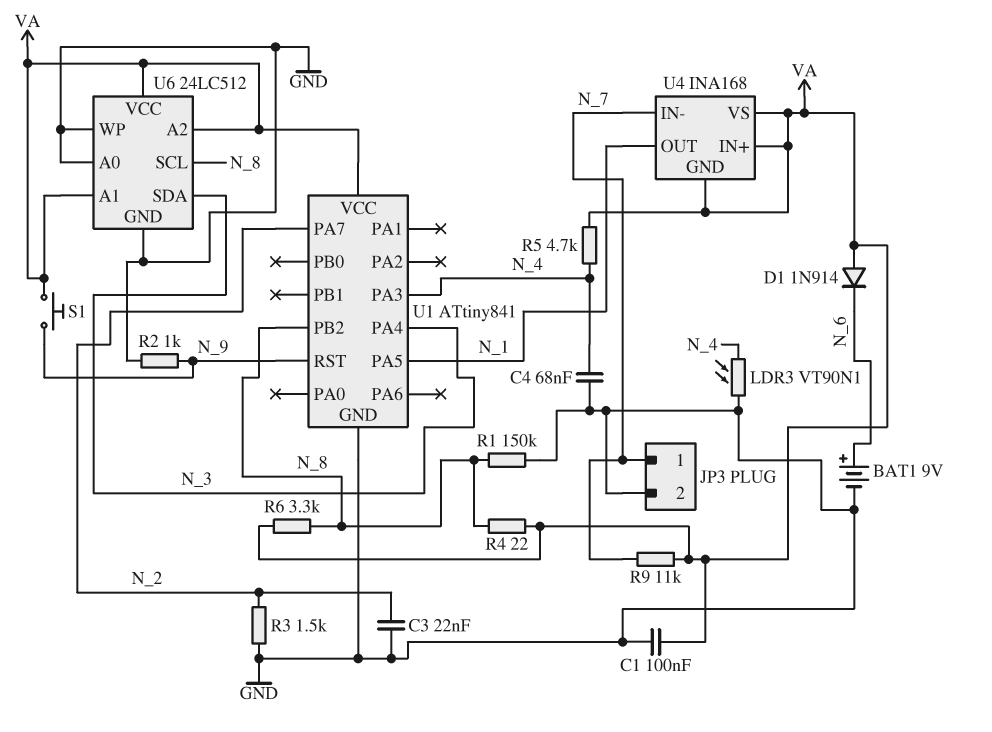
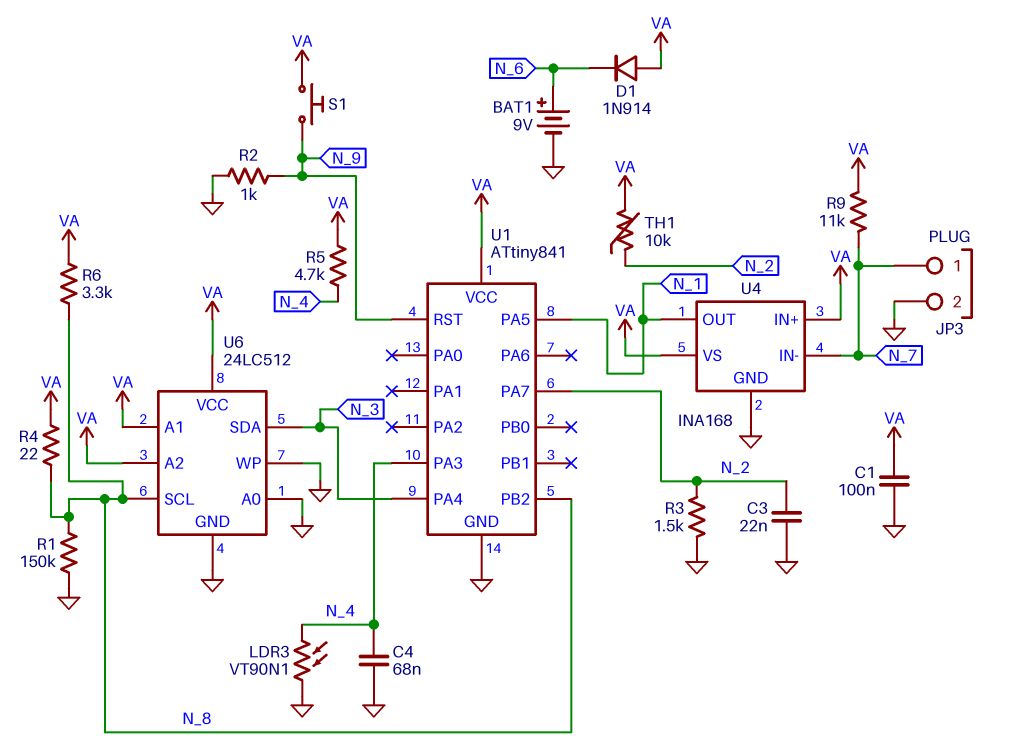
TH1: none -> 10k (N_2, VA)
U4 pin GND: VA -> GND

